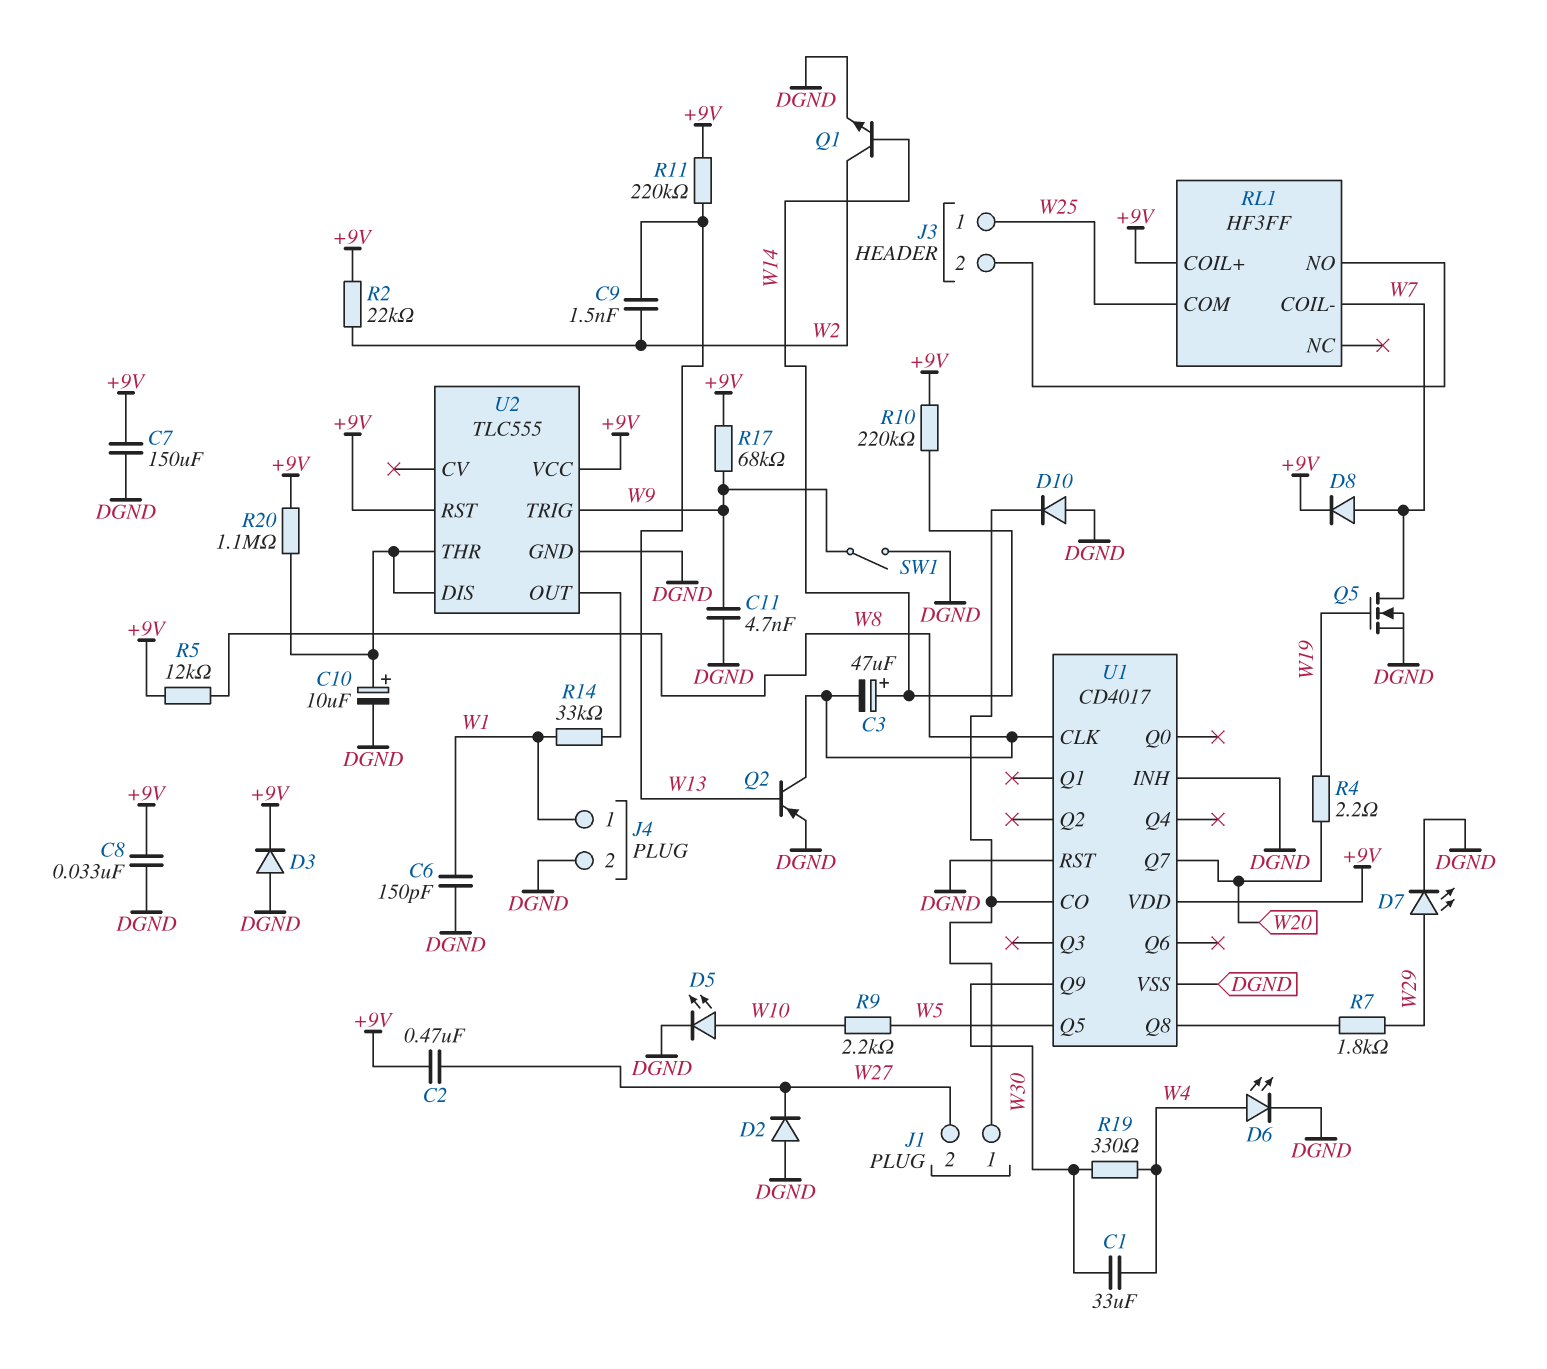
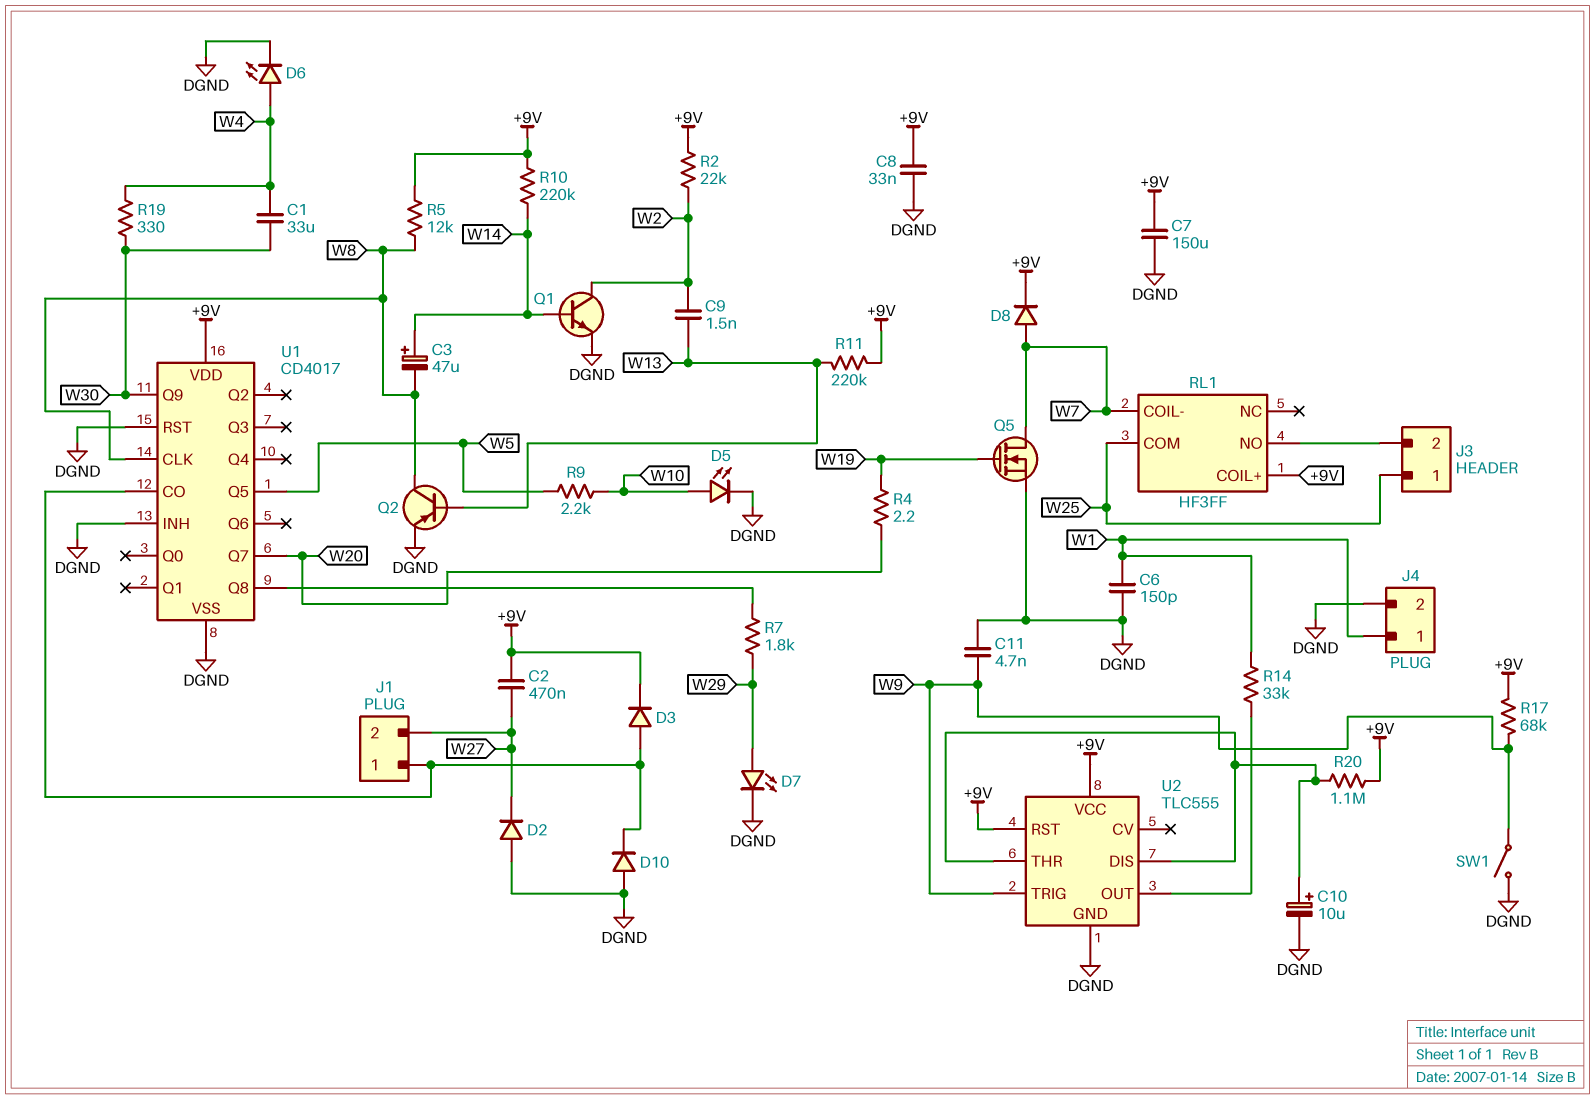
D3: diode (A DGND, K +9V) -> diode (A J1/1, K +9V)

